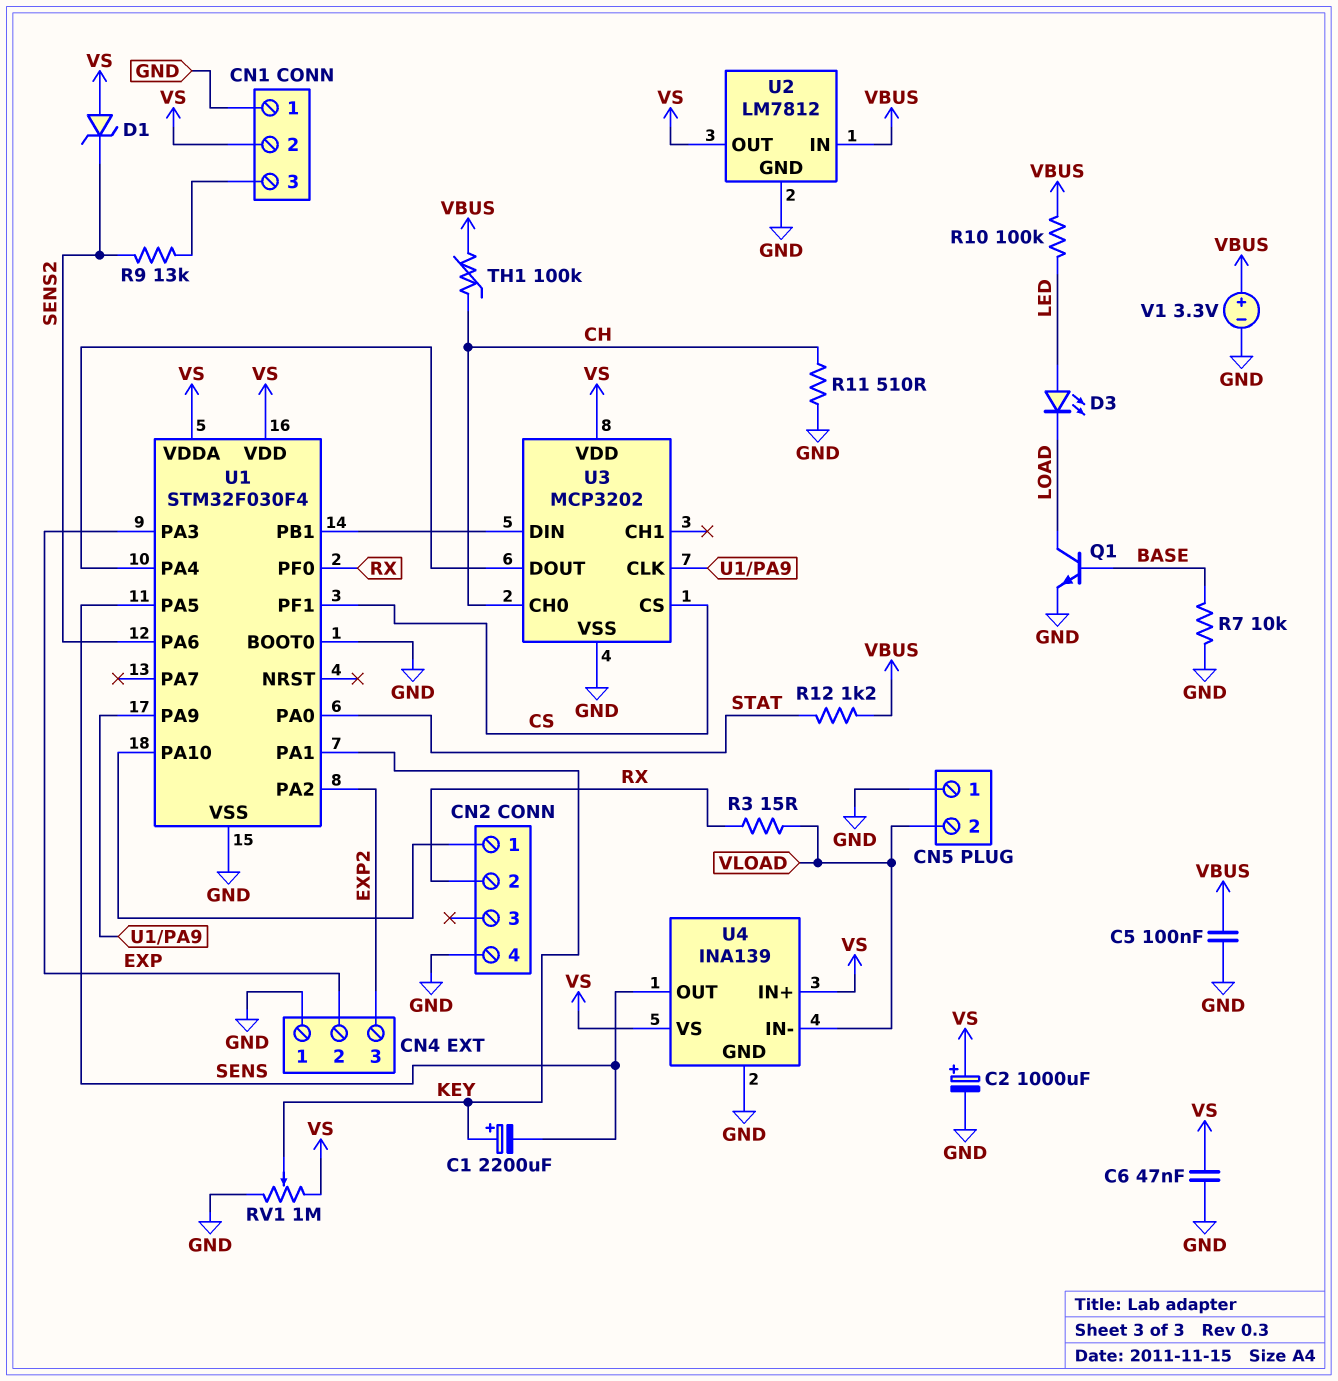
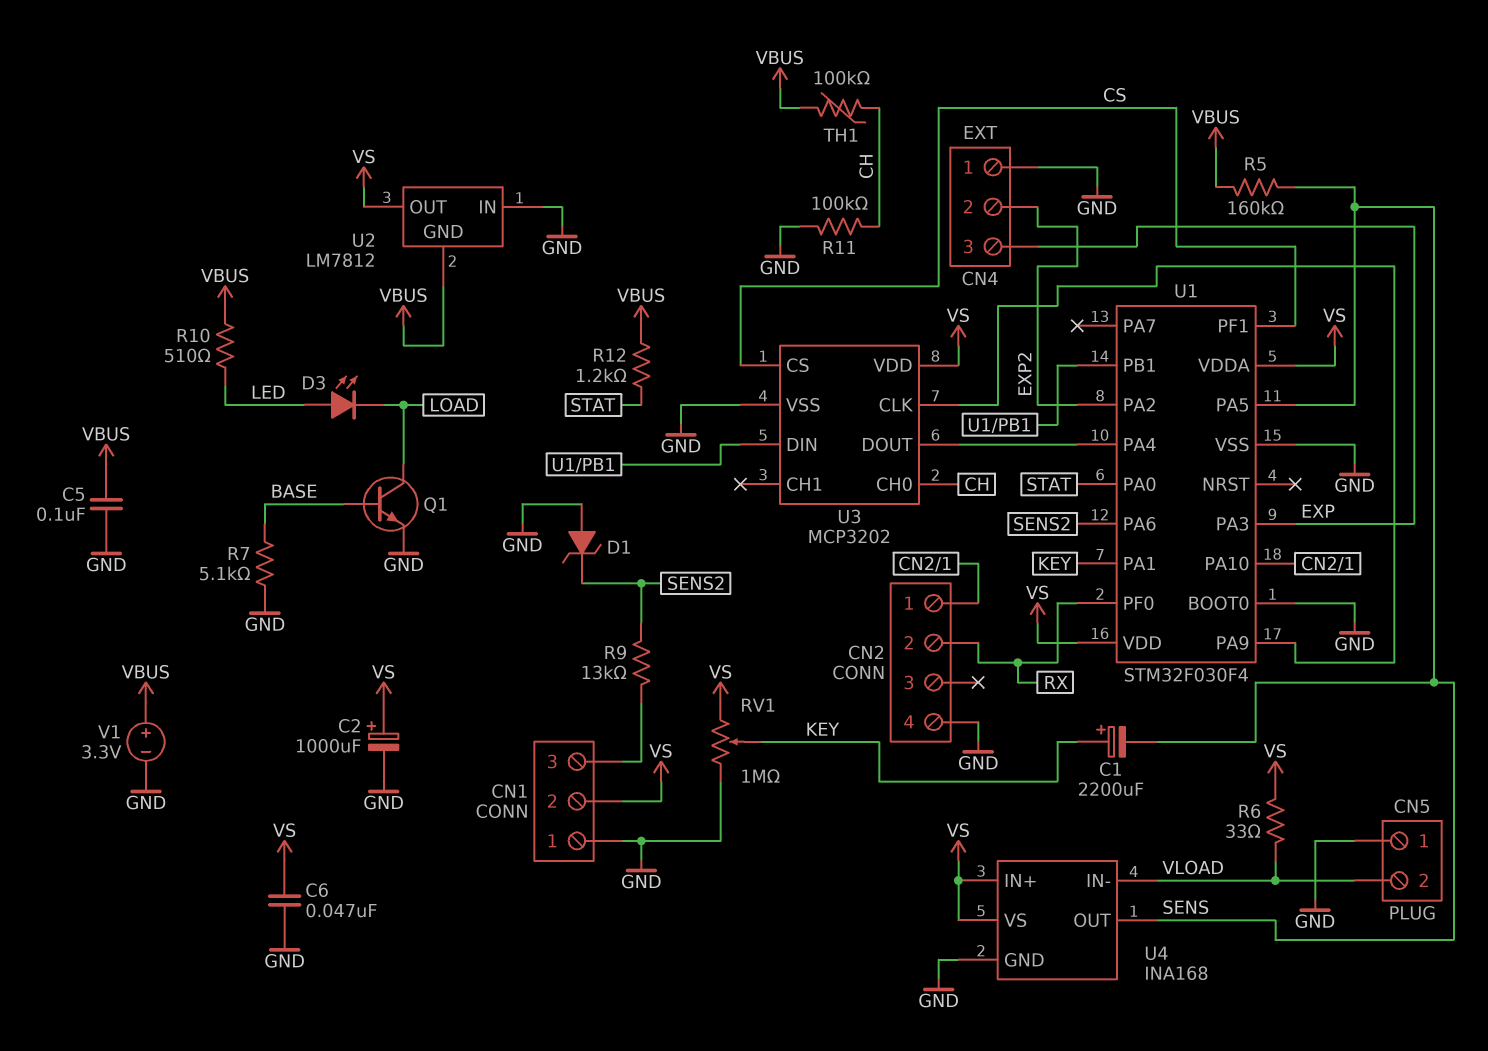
CN4 pin 2: EXP -> EXP2
CN4 pin 3: EXP2 -> EXP
D1: zener (A VS, K SENS2) -> zener (A GND, K SENS2)
R3: 15 (RX, VLOAD) -> none
R5: none -> 160k (SENS, VBUS)
R6: none -> 33 (VLOAD, VS)
R7: 10k (BASE, GND) -> 5.1k (BASE, GND)
R10: 100k (LED, VBUS) -> 510 (LED, VBUS)
R11: 510 (CH, GND) -> 100k (CH, GND)
U2 pin GND: GND -> VBUS
U2 pin IN: VBUS -> GND
U4: INA139 -> INA168

